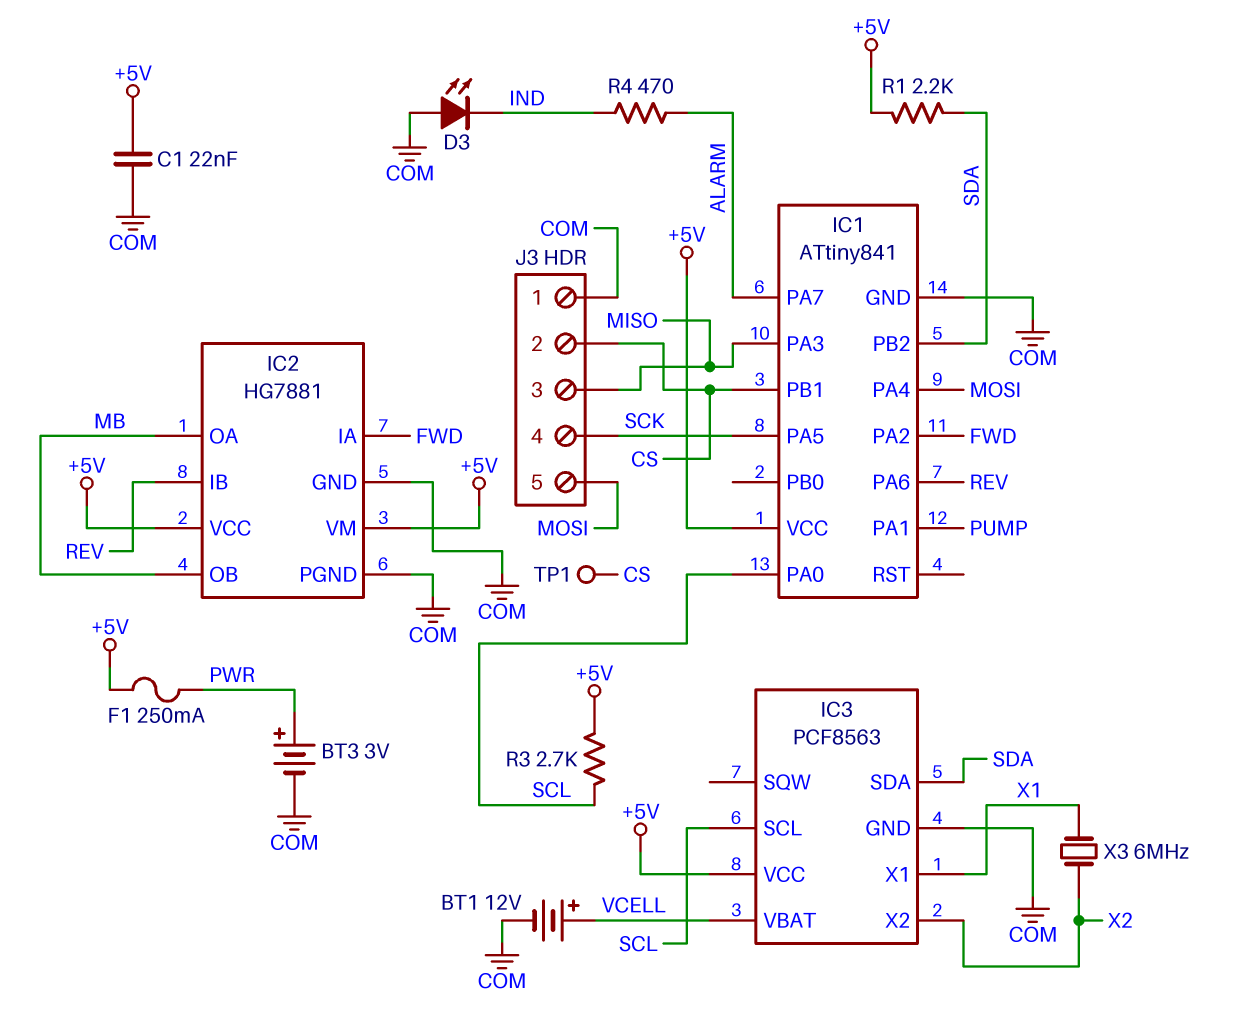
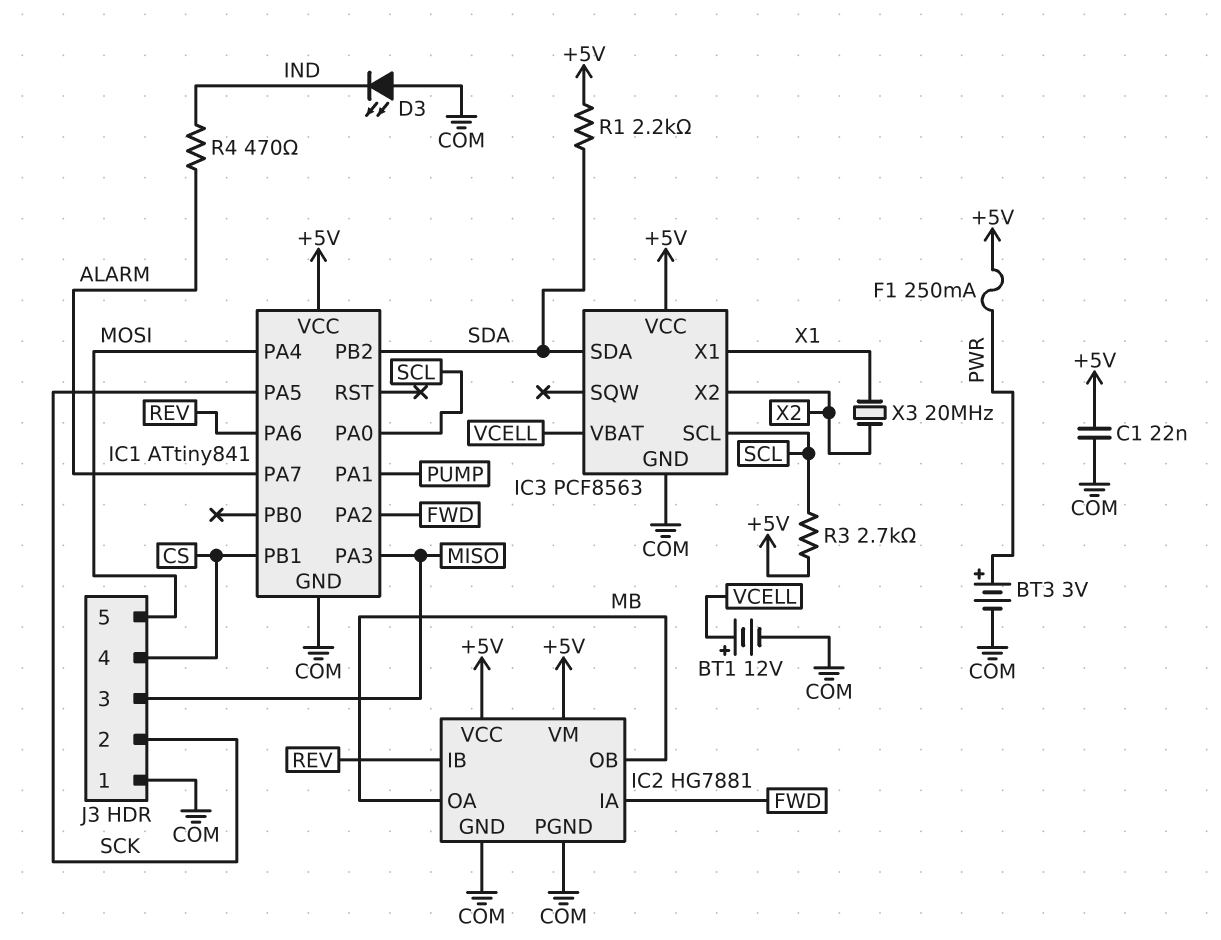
J3 pin 2: CS -> SCK
J3 pin 4: SCK -> CS
TP1: test point (CS) -> none
X3: 6MHz (X1, X2) -> 20MHz (X1, X2)

